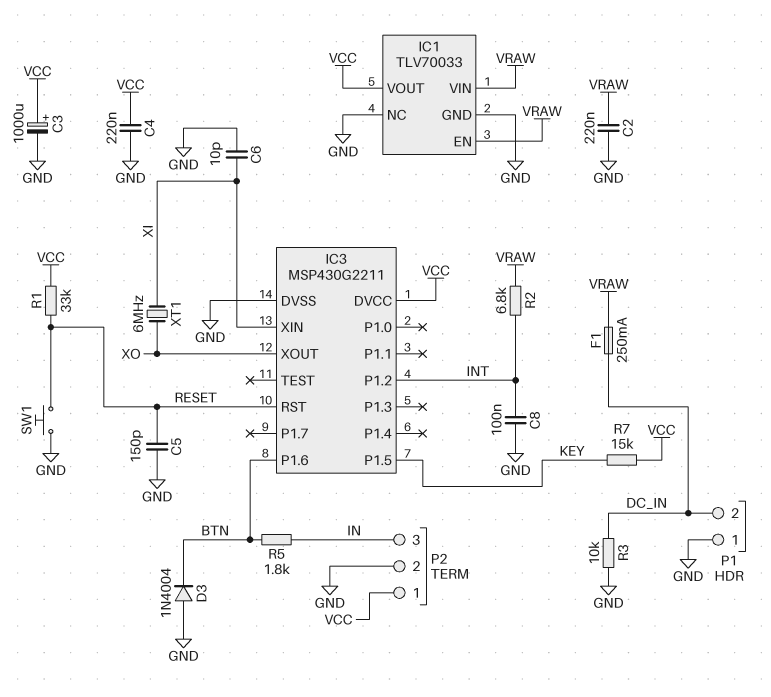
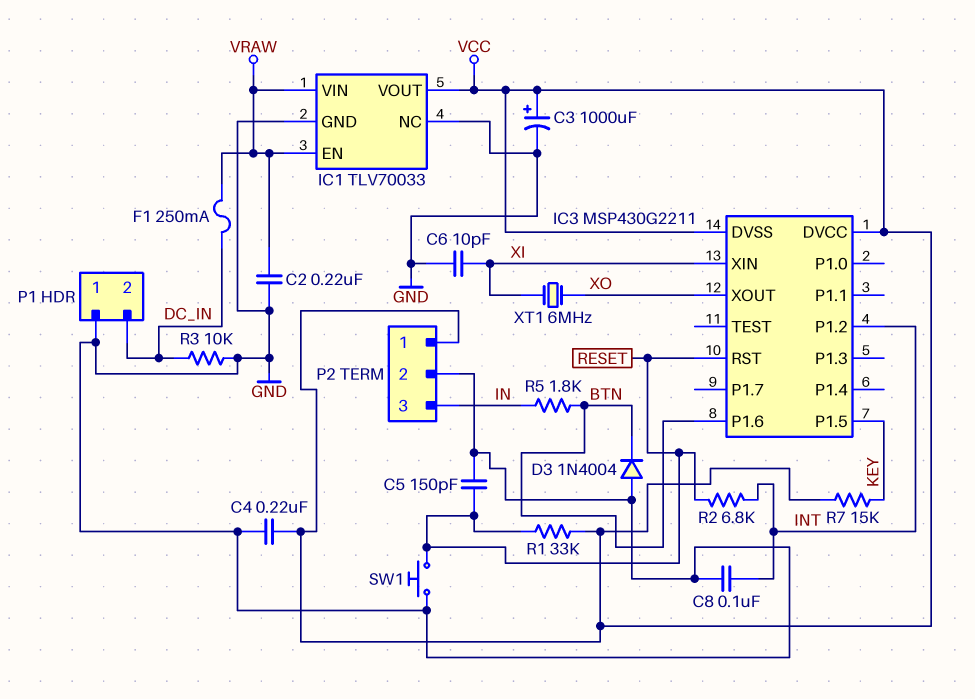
IC3 pin DVSS: GND -> VCC
R2: 6.8k (INT, VRAW) -> 6.8k (INT, RESET)

